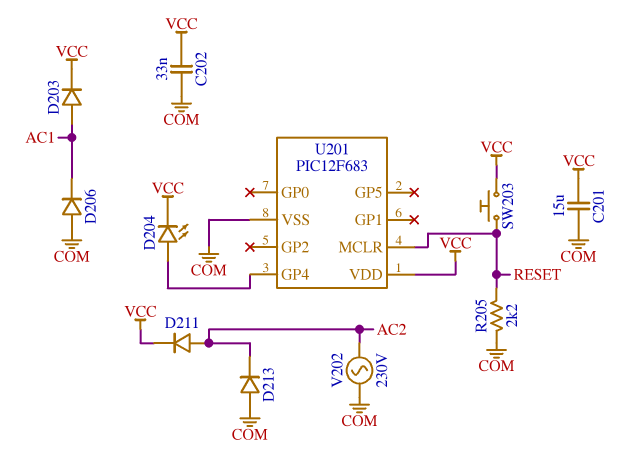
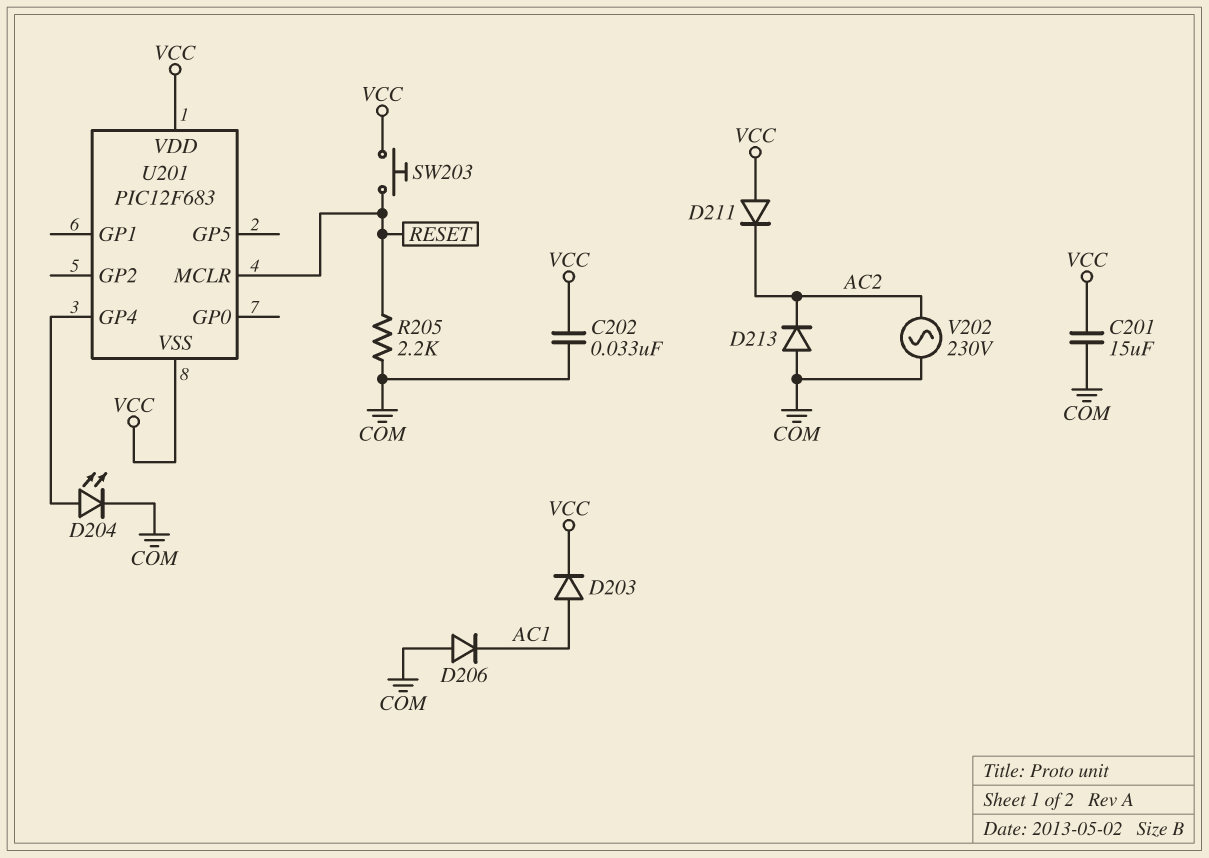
D204: LED (A U201/GP4, K VCC) -> LED (A U201/GP4, K COM)
D211: diode (A AC2, K VCC) -> diode (A VCC, K AC2)
U201 pin VSS: COM -> VCC

